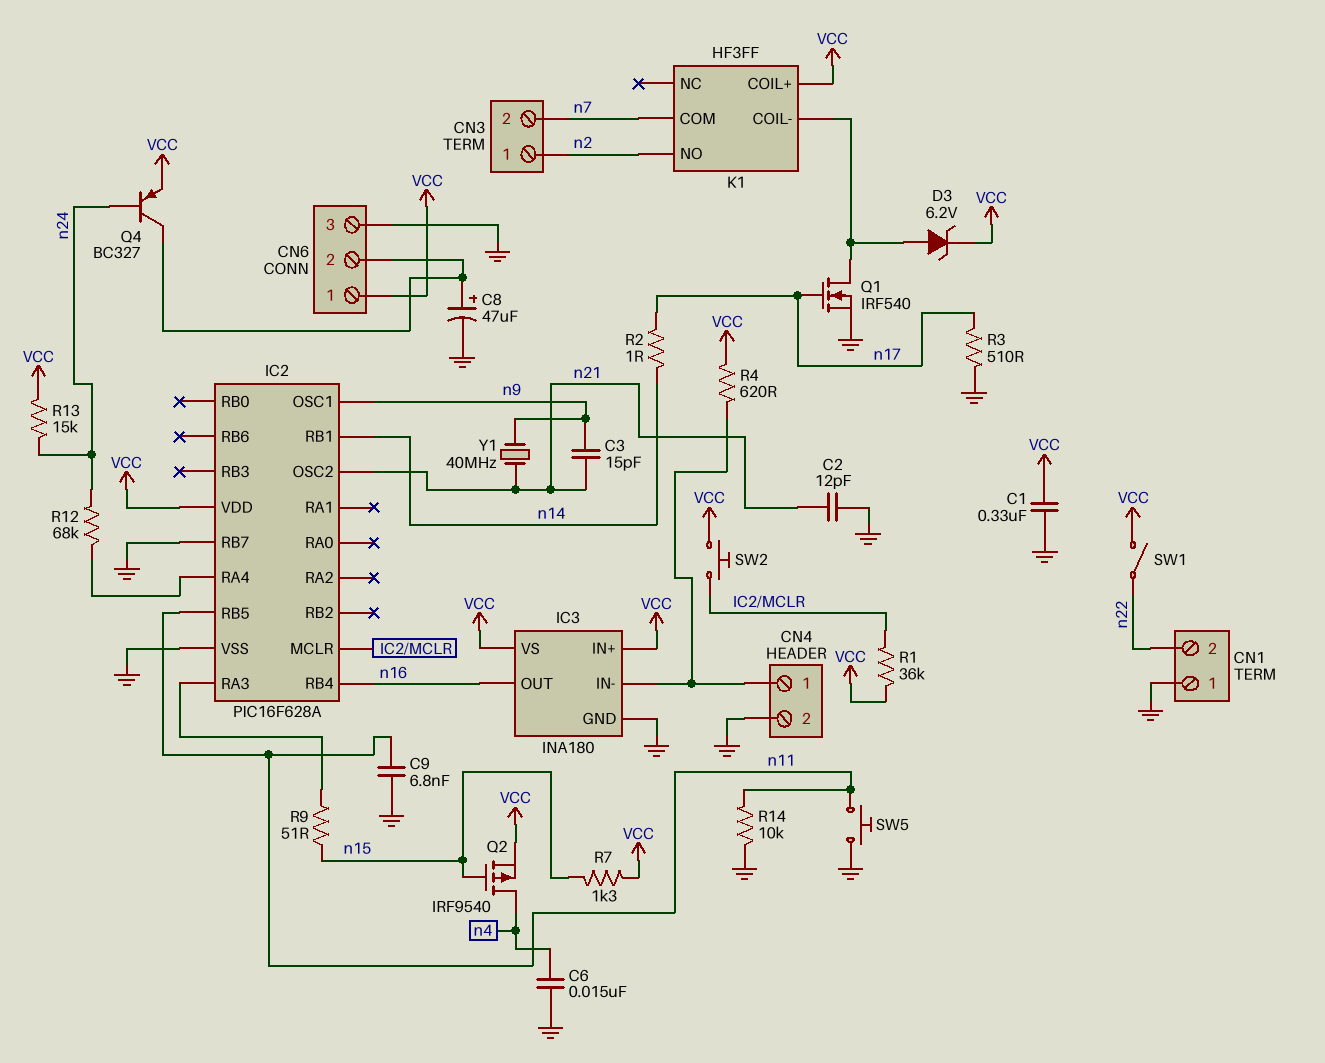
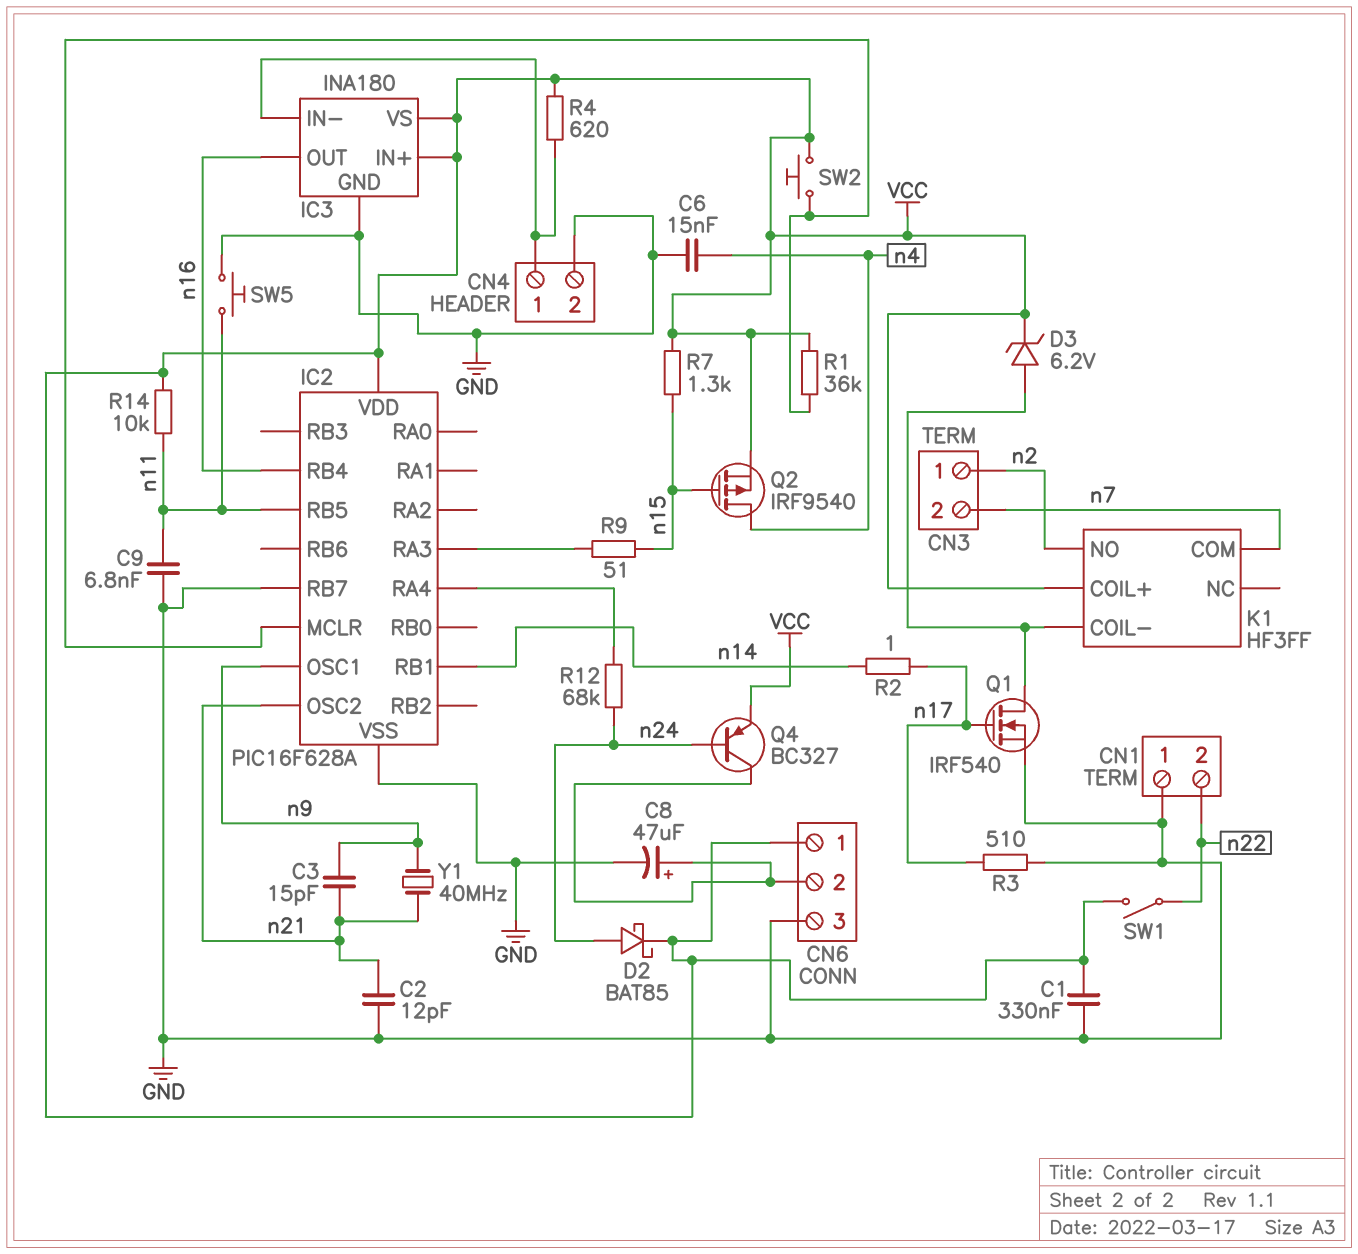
D2: none -> schottky BAT85 (A n24, K VCC)
R13: 15k (VCC, n24) -> none
R14: 10k (GND, n11) -> 10k (VCC, n11)

